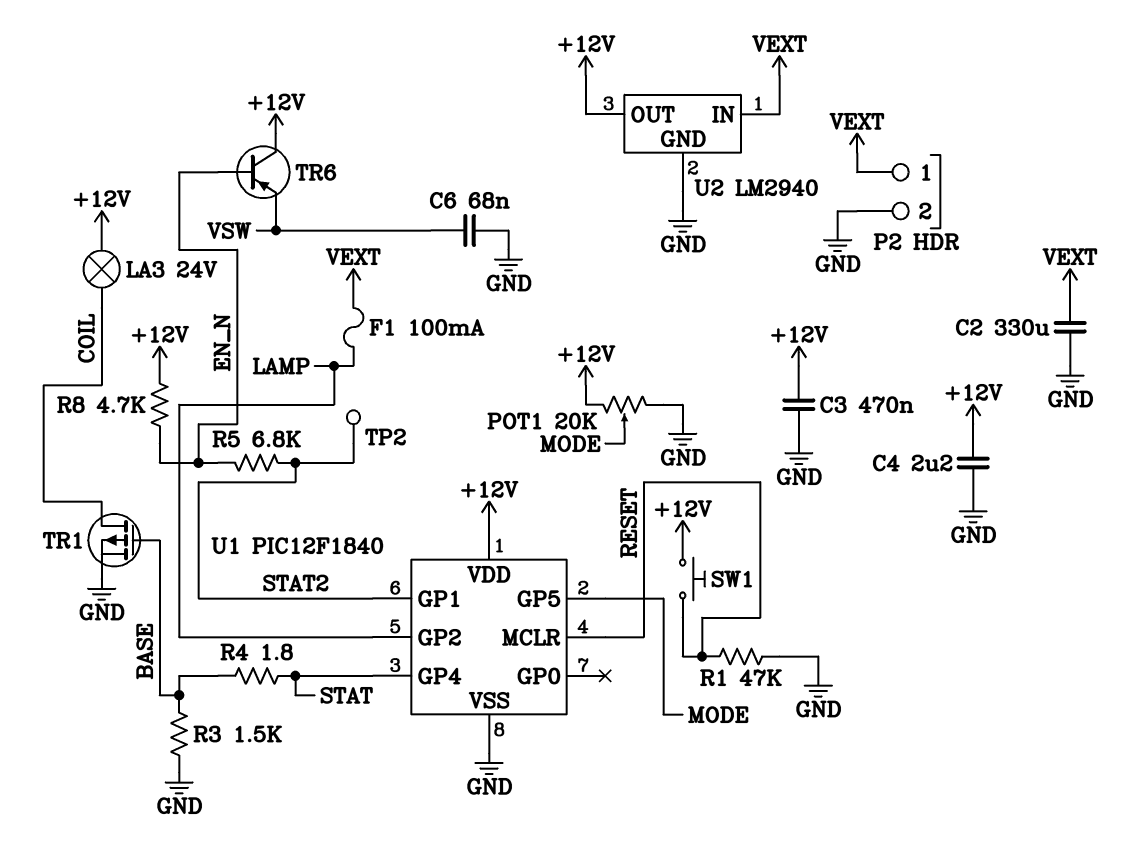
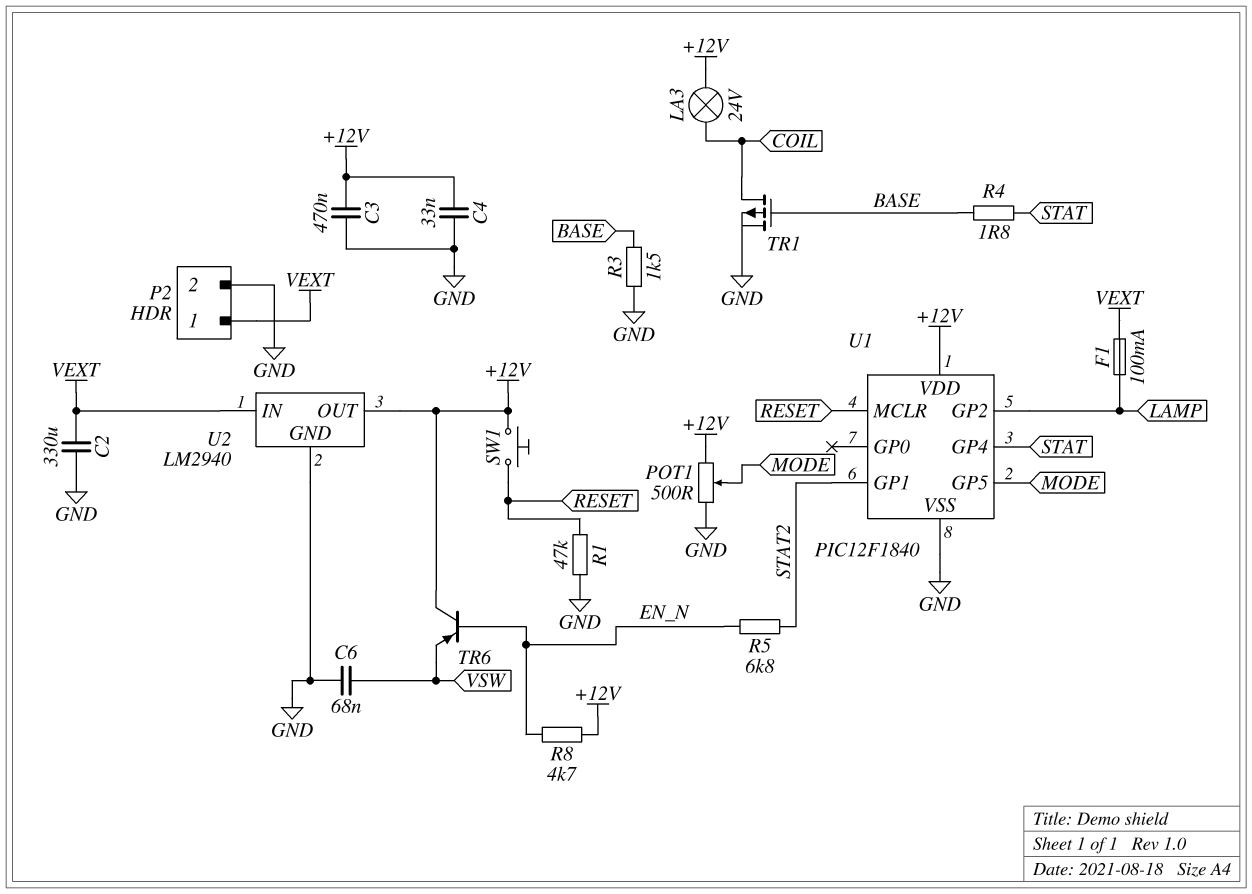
C4: 2.2uF (+12V, GND) -> 33nF (+12V, GND)
POT1: 20k (+12V, GND, wiper MODE) -> 500 (+12V, GND, wiper MODE)
TP2: test point (STAT2) -> none

